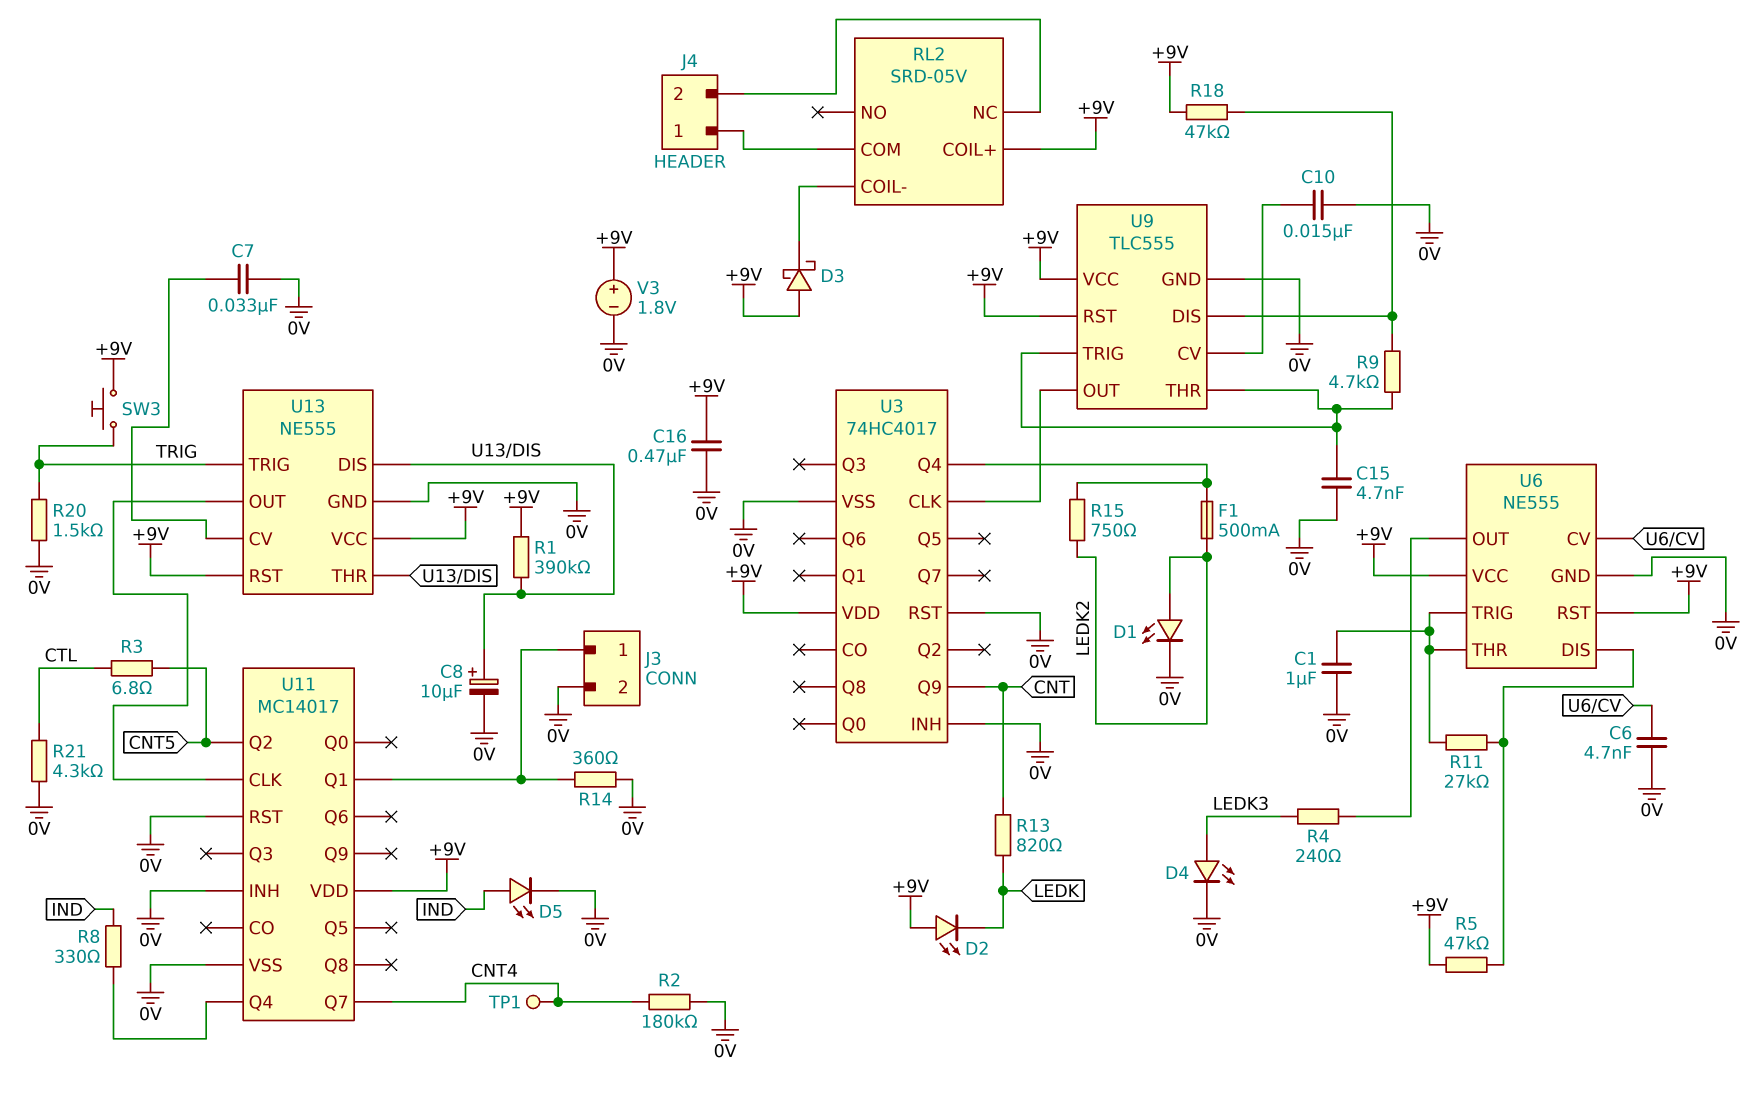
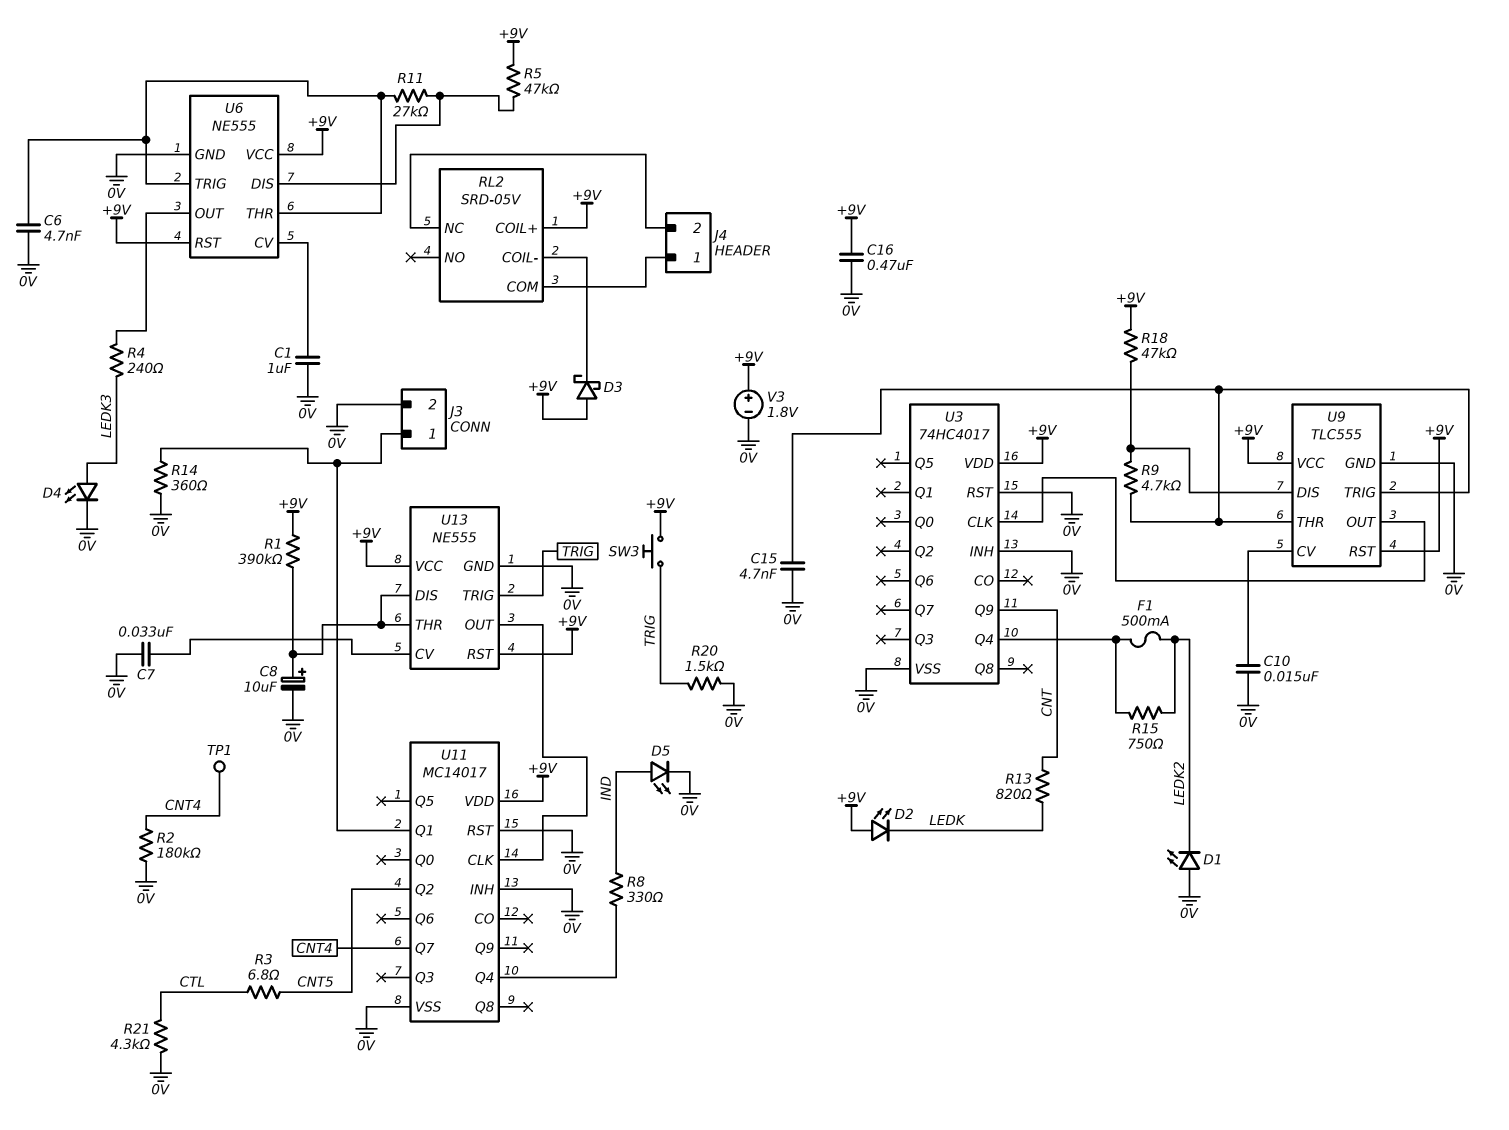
C1: 1uF (0V, U6/THR) -> 1uF (0V, U6/CV)
C6: 4.7nF (0V, U6/CV) -> 4.7nF (0V, U6/THR)
D1: LED (A LEDK2, K 0V) -> LED (A 0V, K LEDK2)

